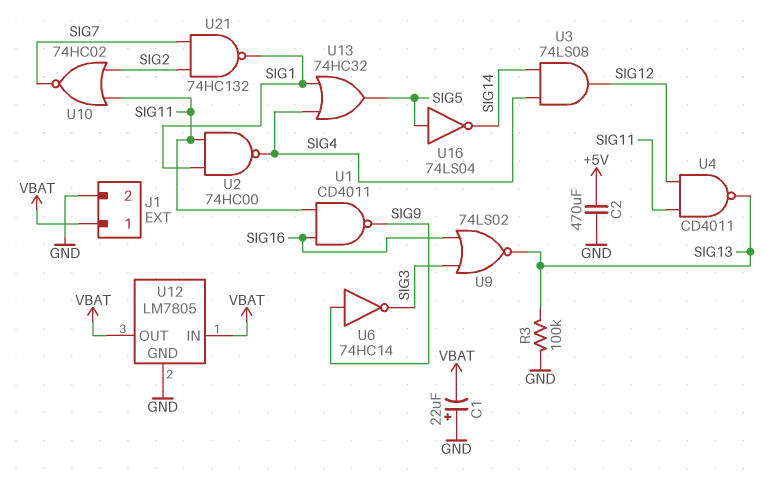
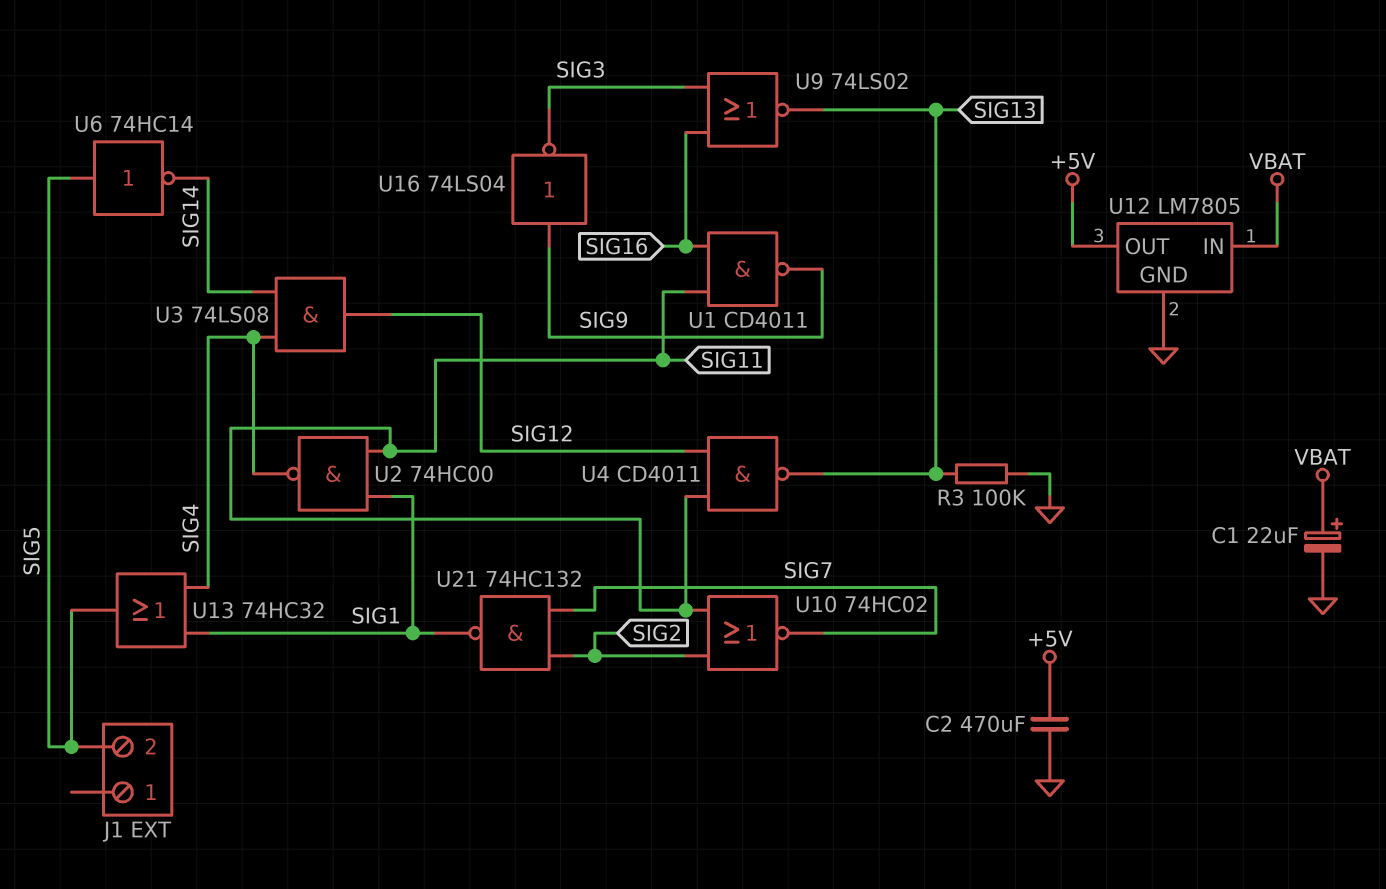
C1: 22uF (plus GND, minus VBAT) -> 22uF (plus VBAT, minus GND)
J1 pin 1: VBAT -> none
J1 pin 2: GND -> SIG5
U6: NOT 74HC14 (in SIG9, out SIG3) -> NOT 74HC14 (in SIG5, out SIG14)
U12 pin OUT: VBAT -> +5V
U16: NOT 74LS04 (in SIG5, out SIG14) -> NOT 74LS04 (in SIG9, out SIG3)

